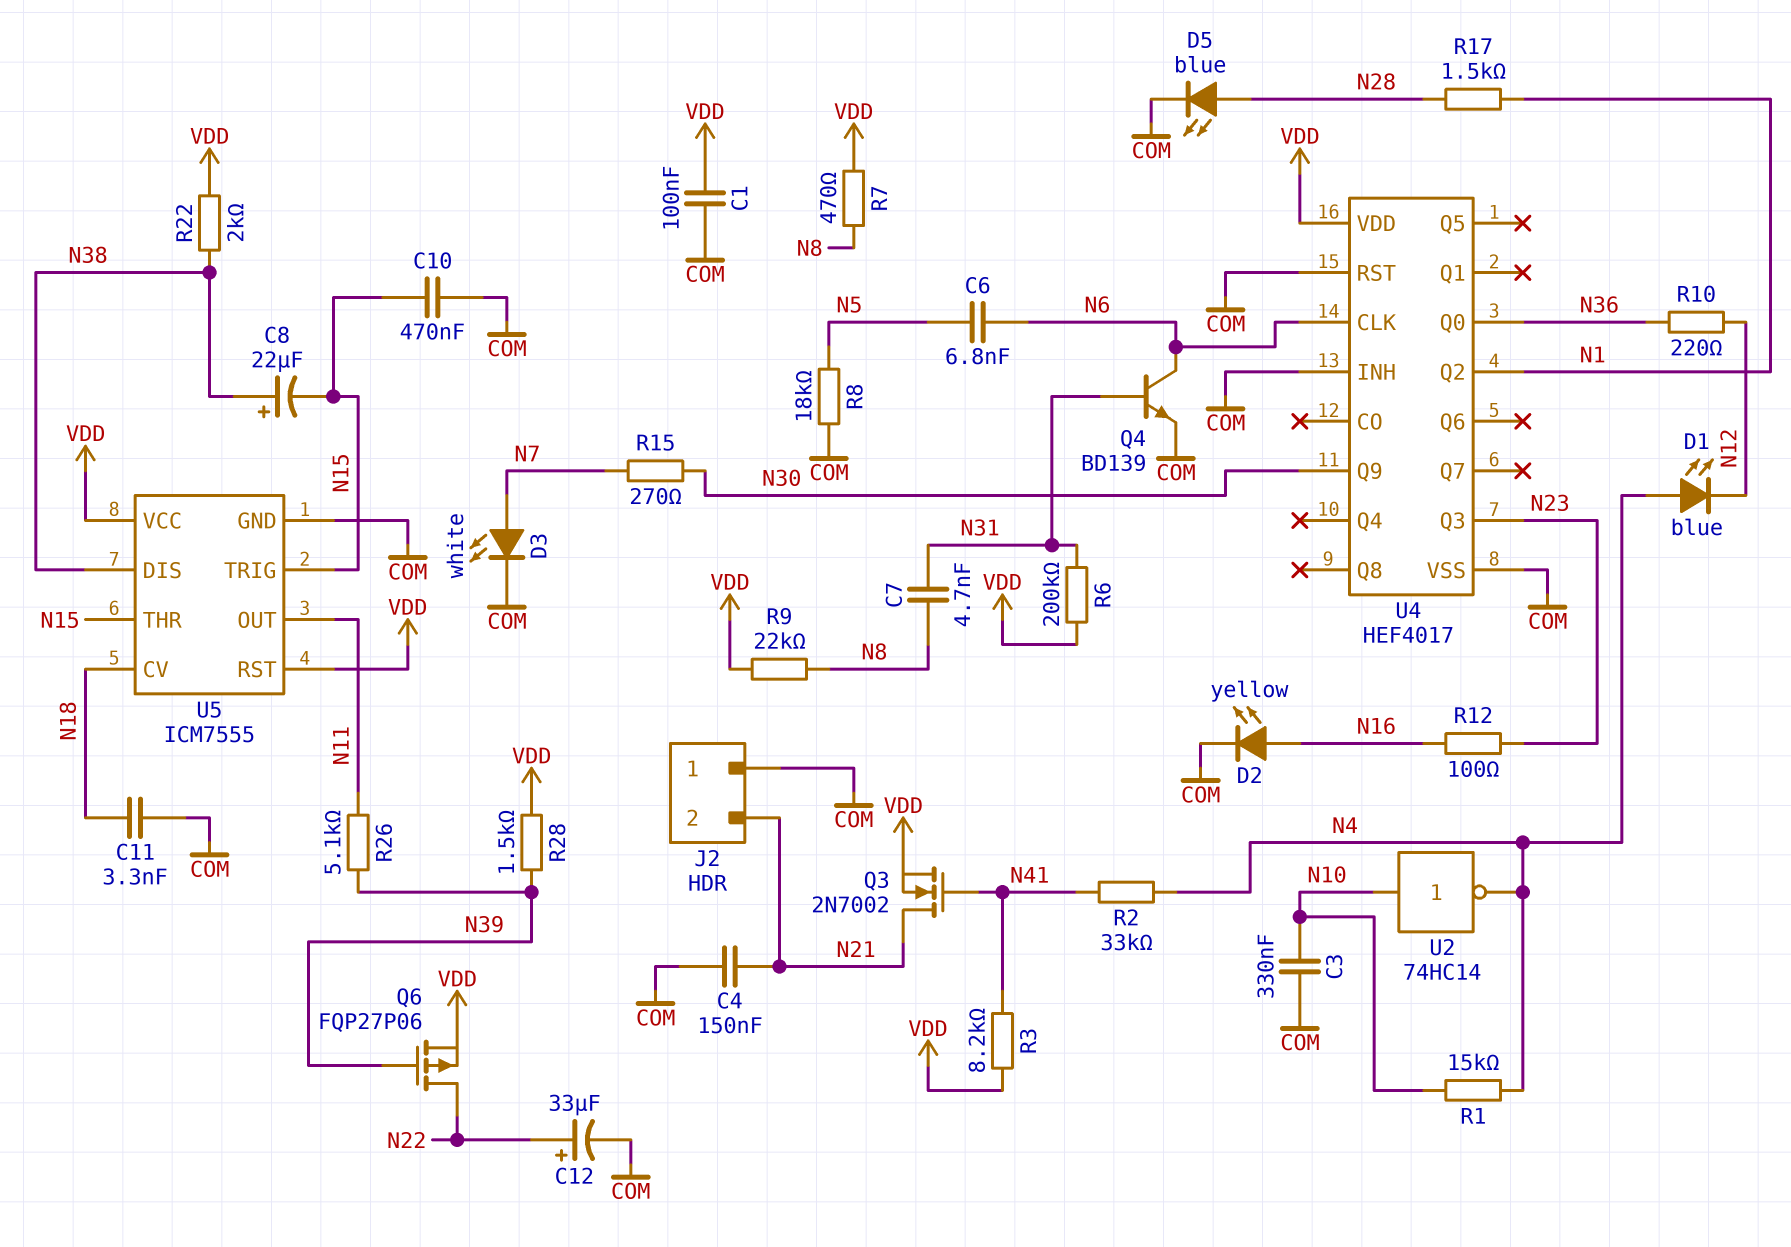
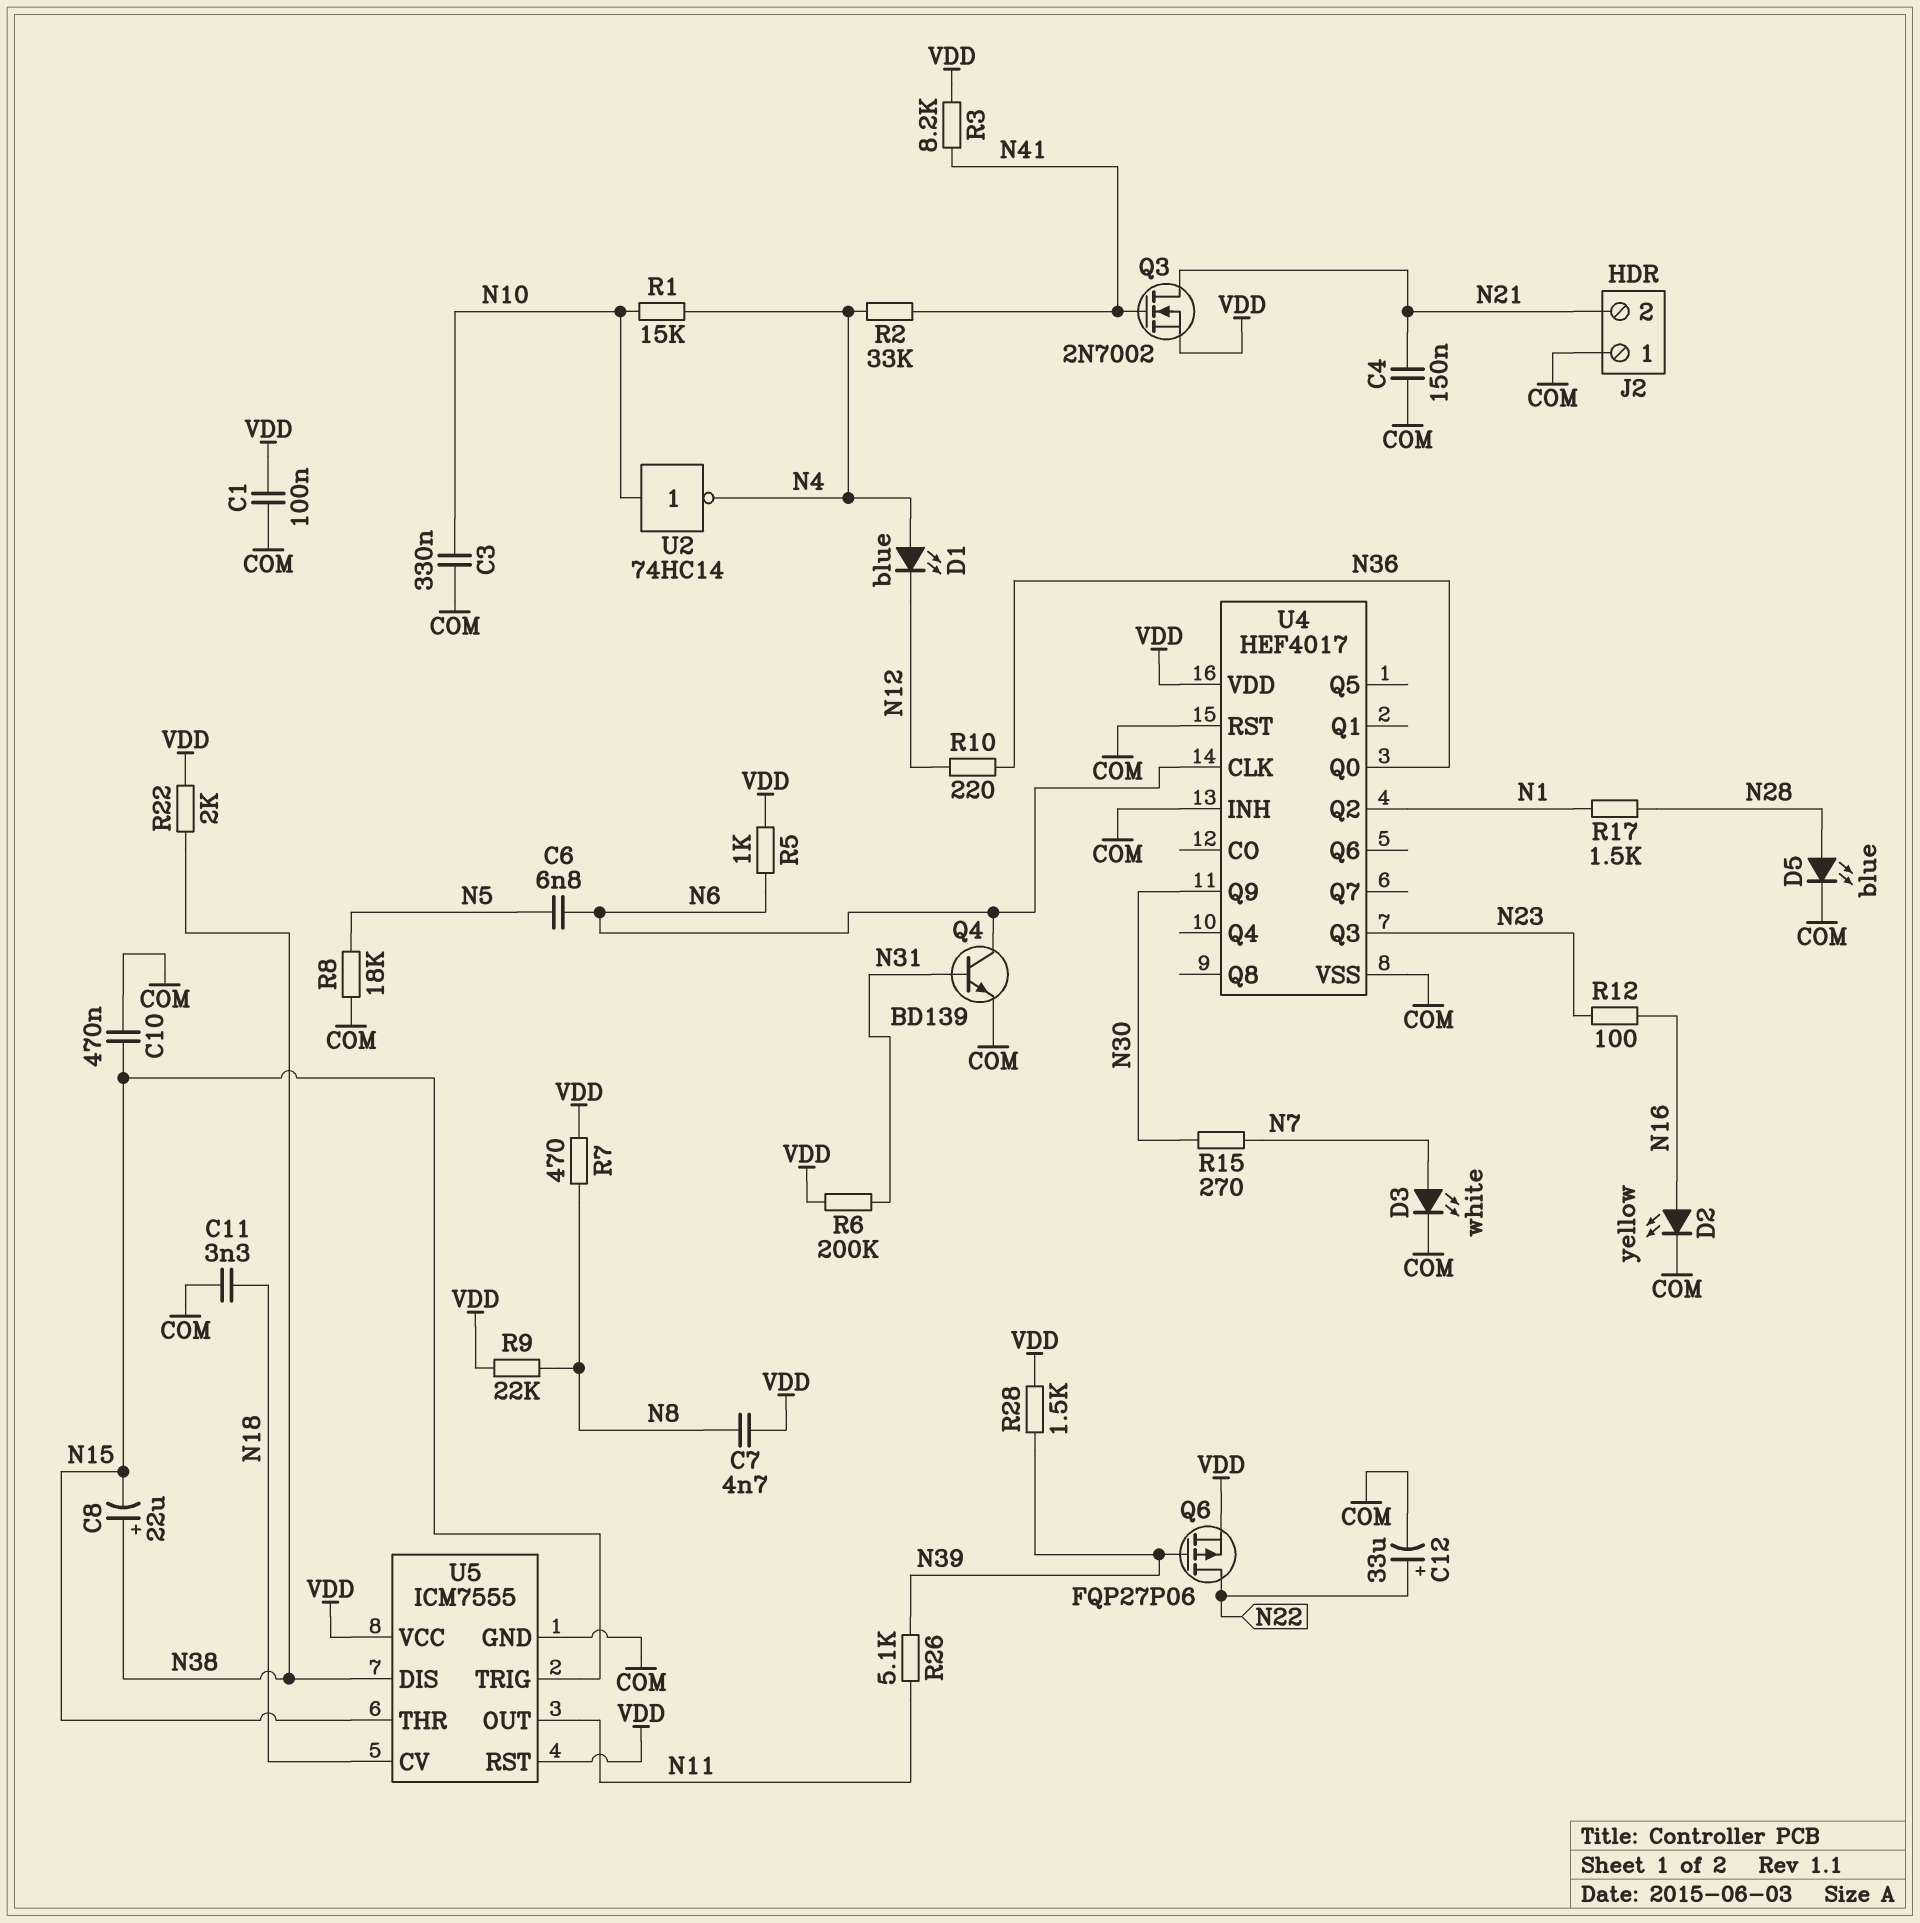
C7: 4.7nF (N8, N31) -> 4.7nF (N8, VDD)
R5: none -> 1k (N6, VDD)

